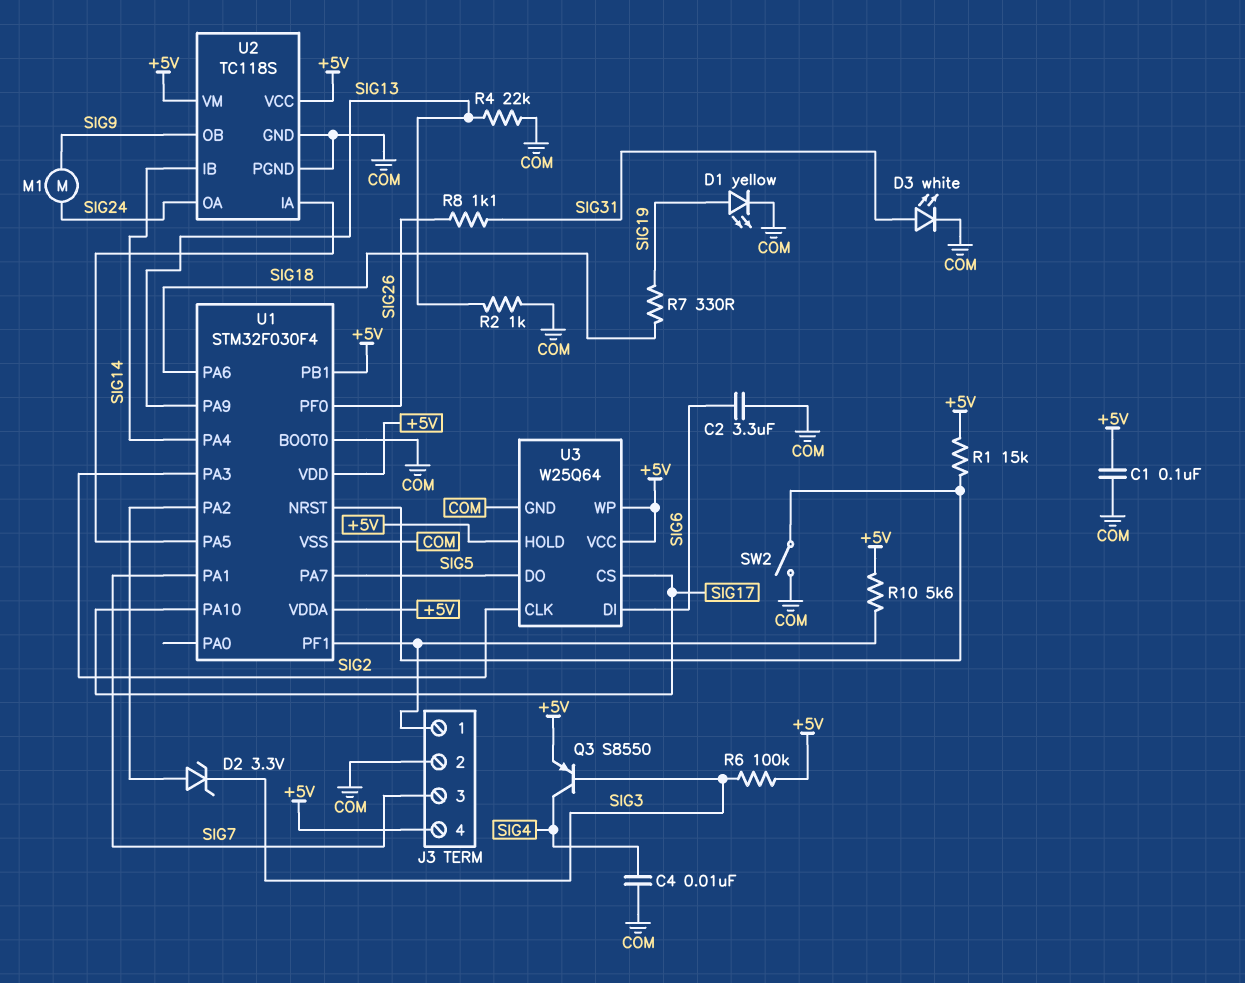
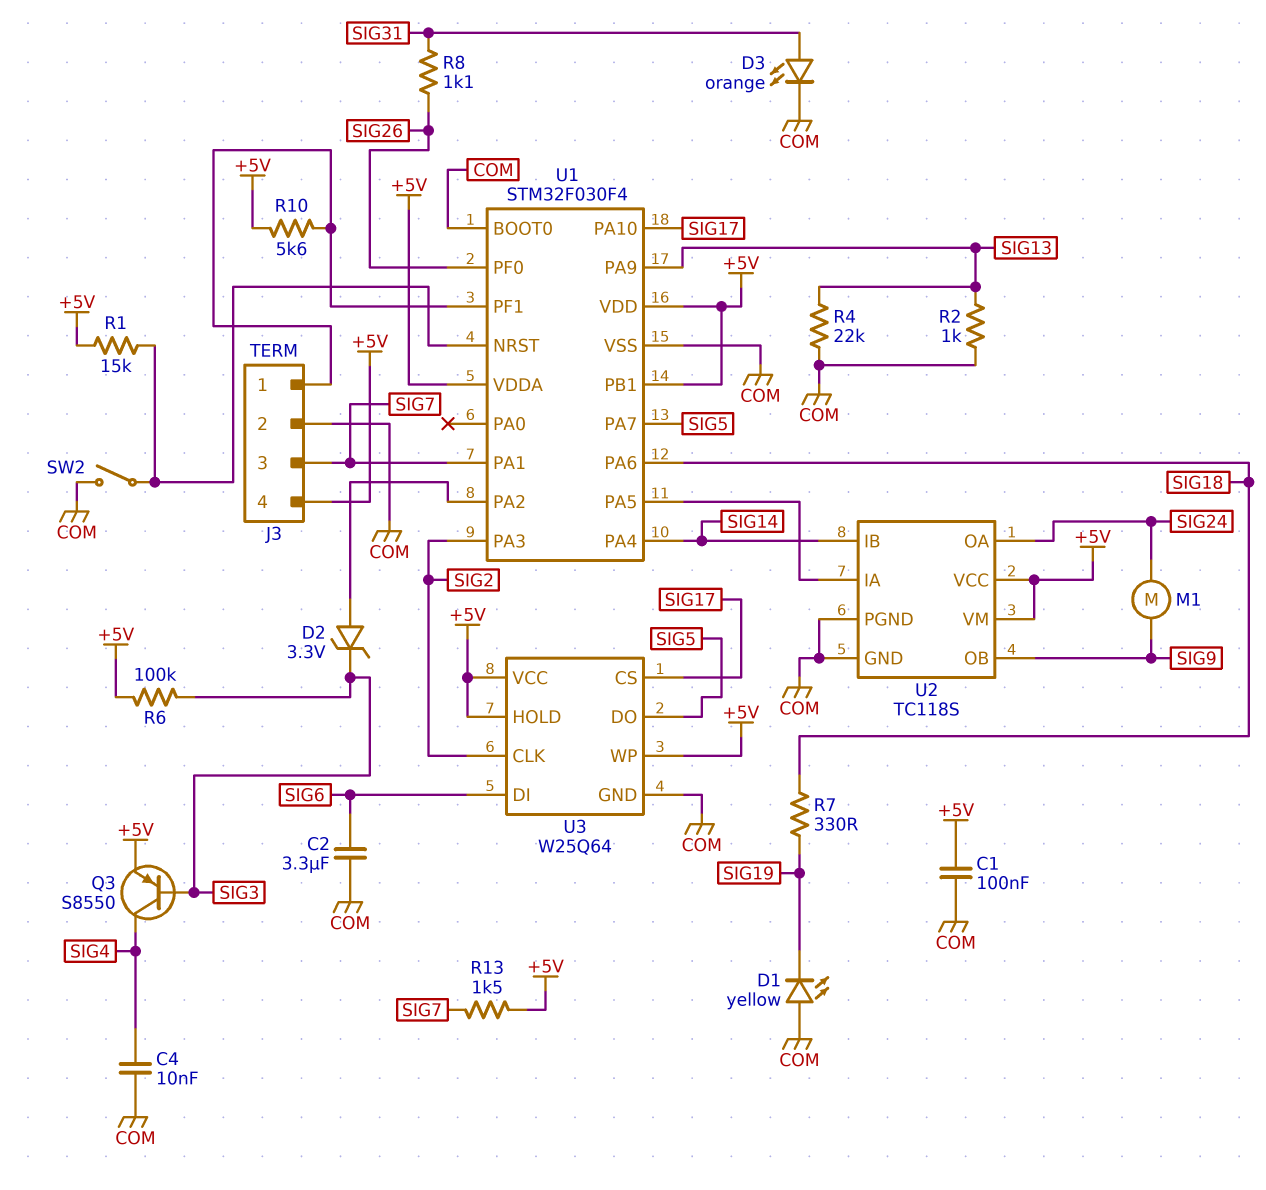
D1: LED yellow (A SIG19, K COM) -> LED yellow (A COM, K SIG19)
D3: LED white (A SIG31, K COM) -> LED orange (A SIG31, K COM)
R13: none -> 1.5k (+5V, SIG7)

